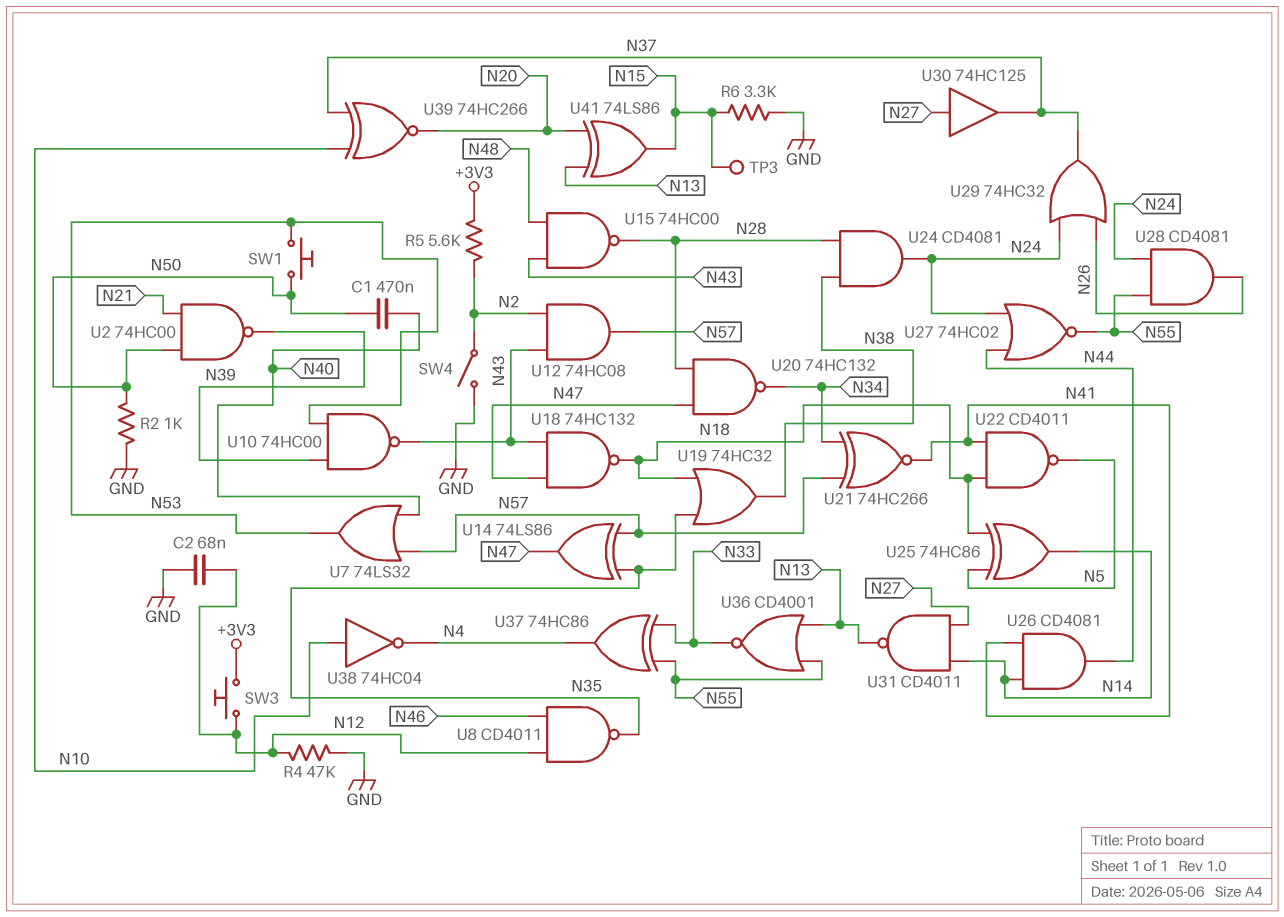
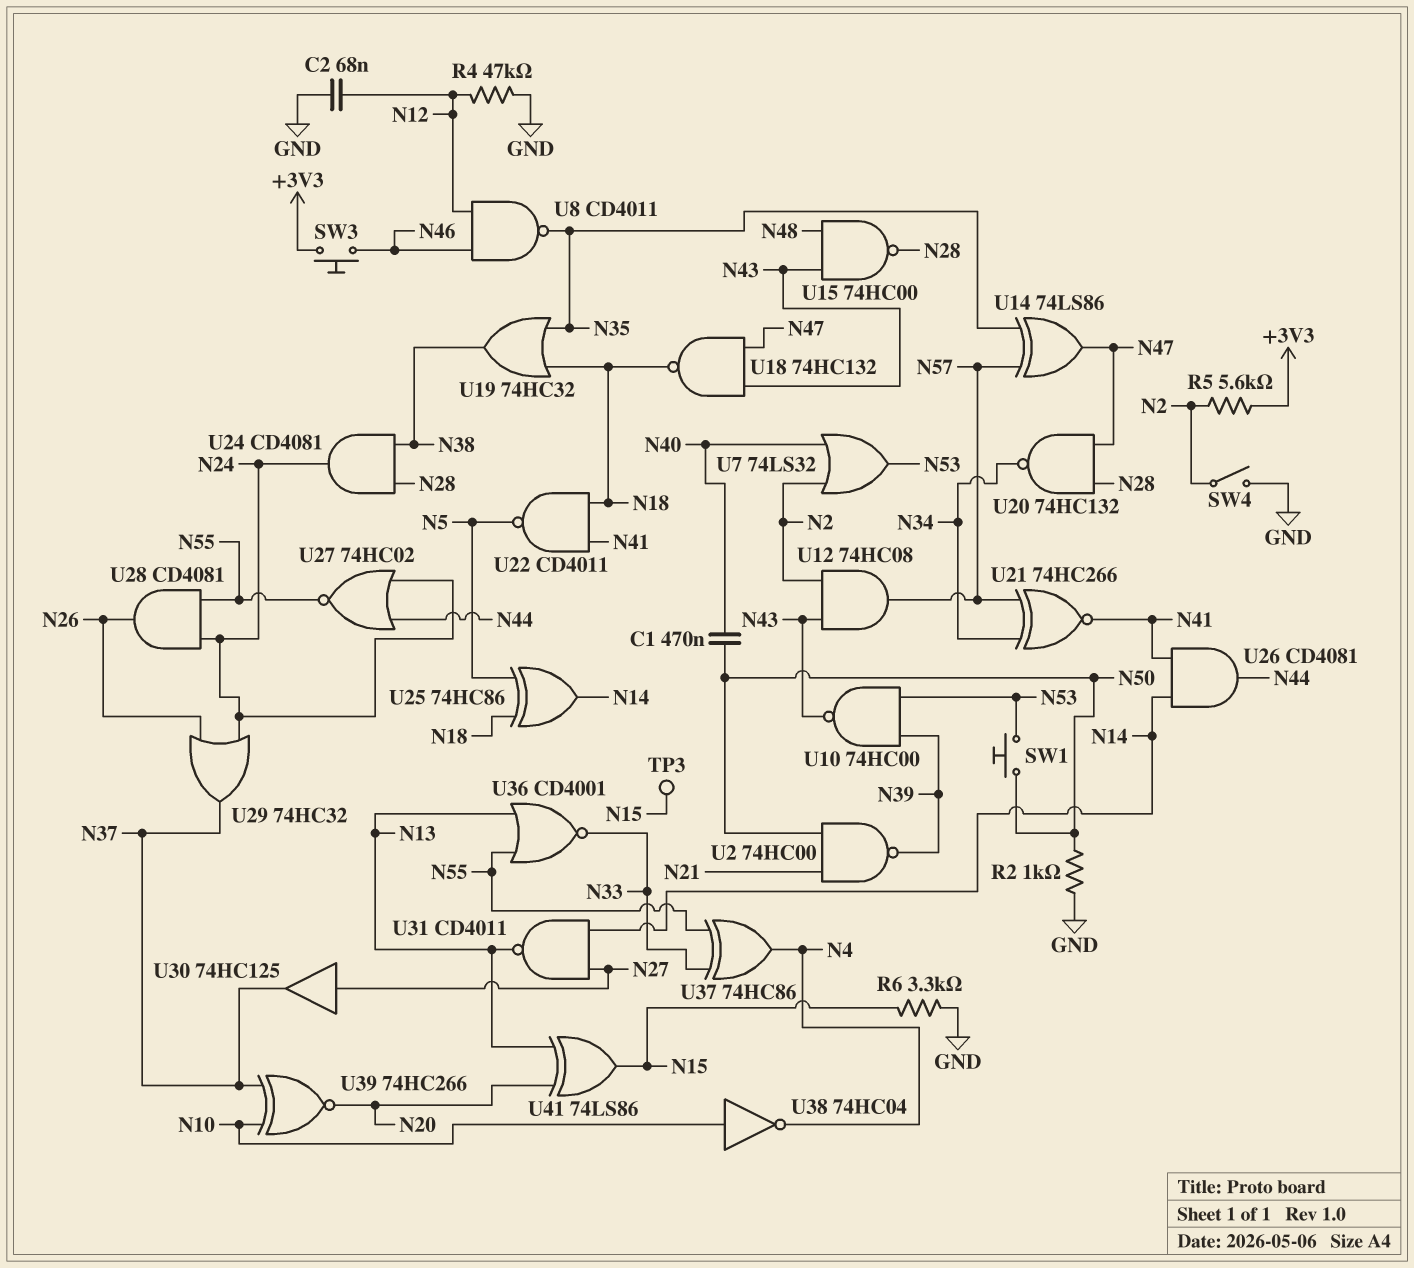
SW3: button (+3V3, N12) -> button (+3V3, N46)
U7: OR 74LS32 (in N40, in N57, out N53) -> OR 74LS32 (in N2, in N40, out N53)

